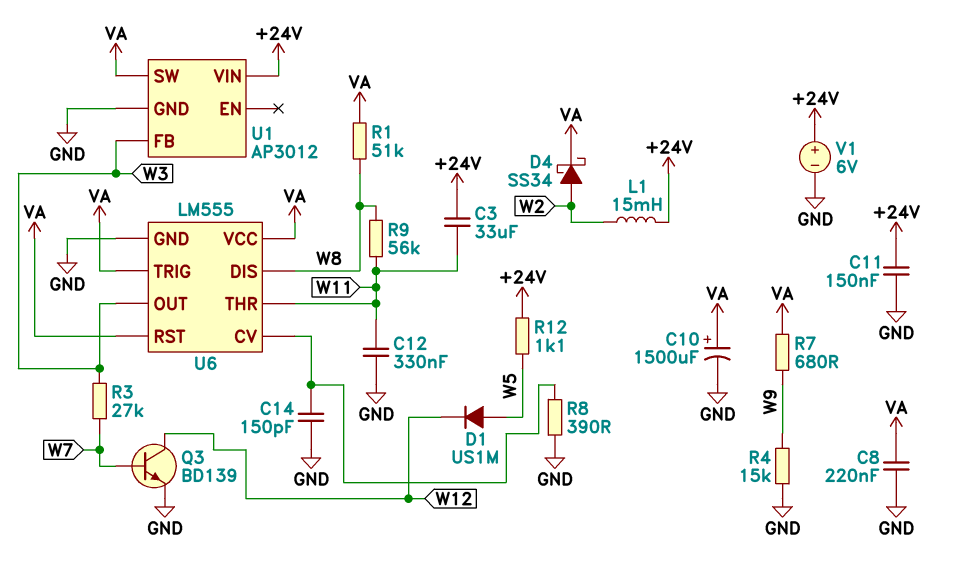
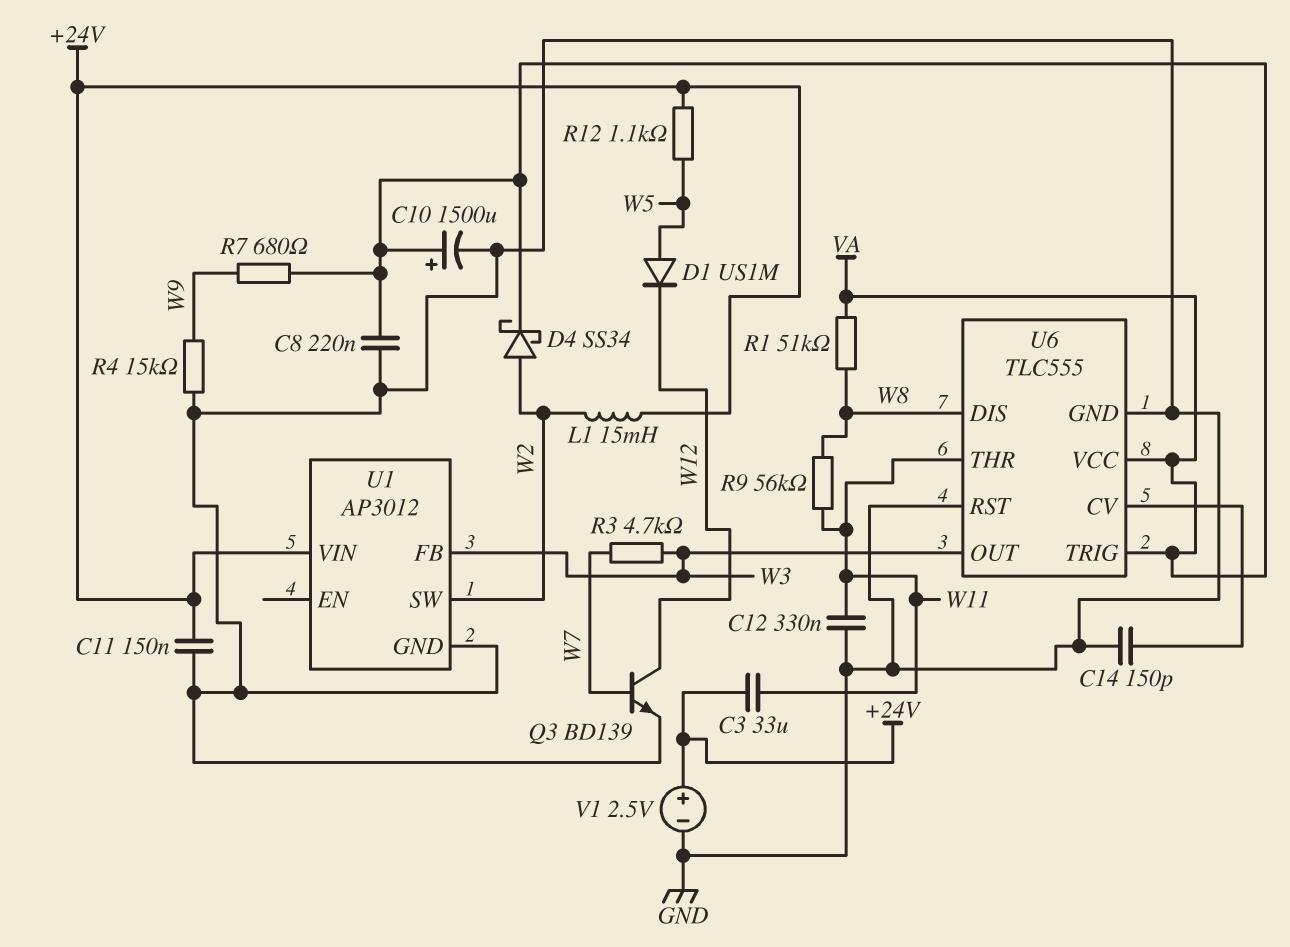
R3: 27k (W3, W7) -> 4.7k (W3, W7)
R8: 390 (GND, U6/CV) -> none
U1 pin SW: VA -> W2
U6: LM555 -> TLC555
U6 pin RST: VA -> GND
V1: 6V (plus +24V, minus GND) -> 2.5V (plus +24V, minus GND)

